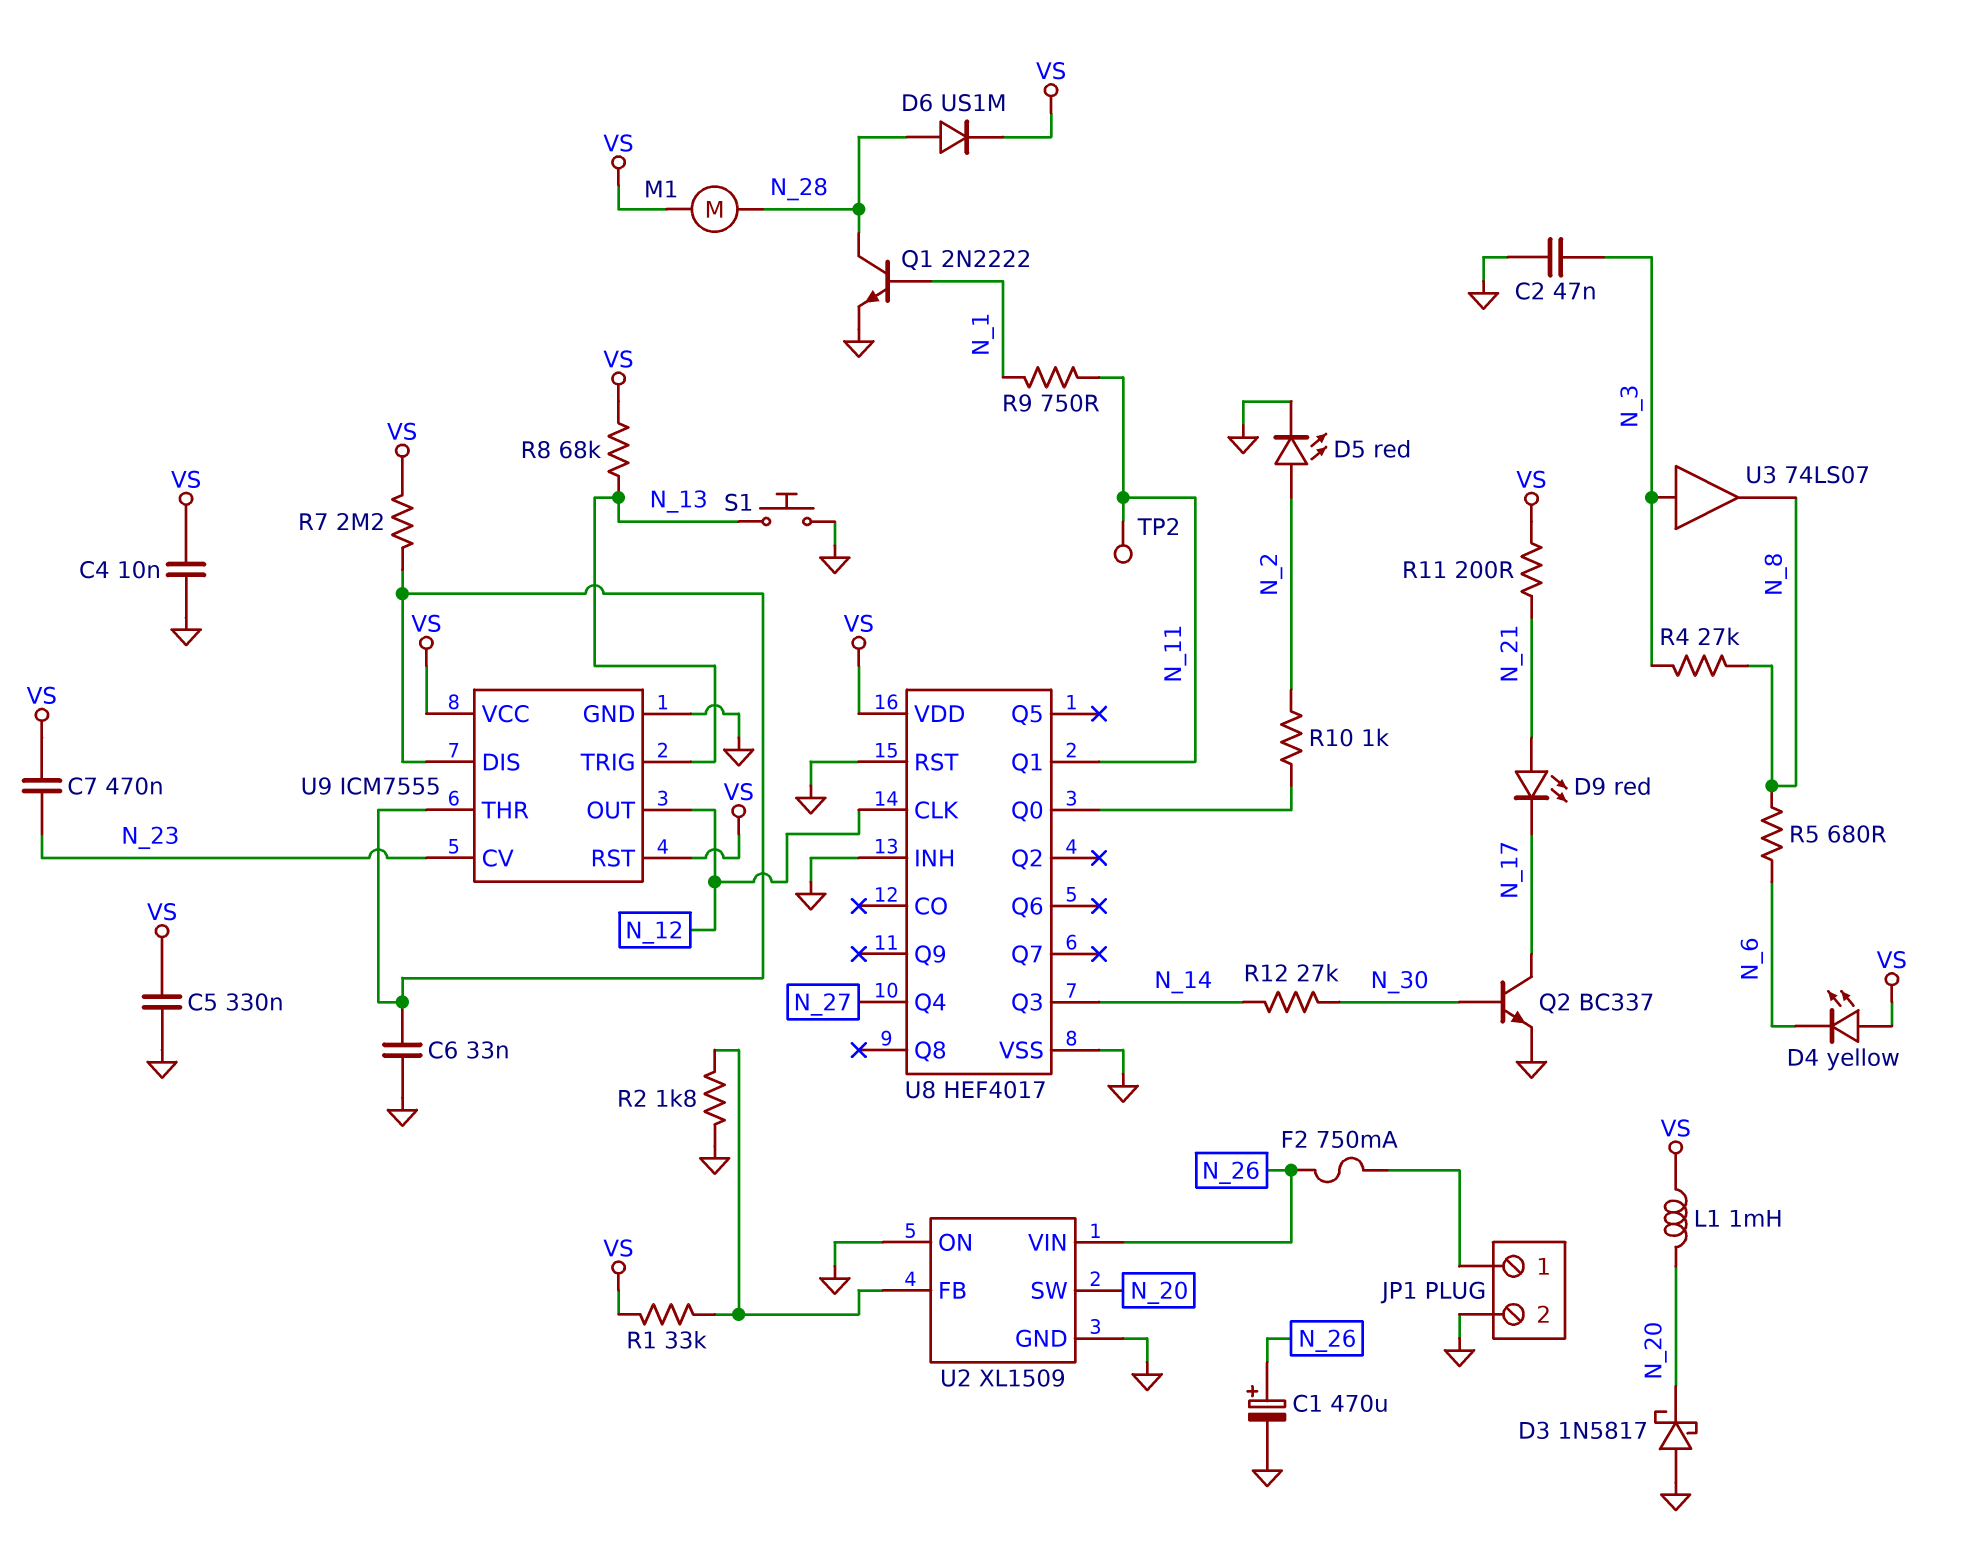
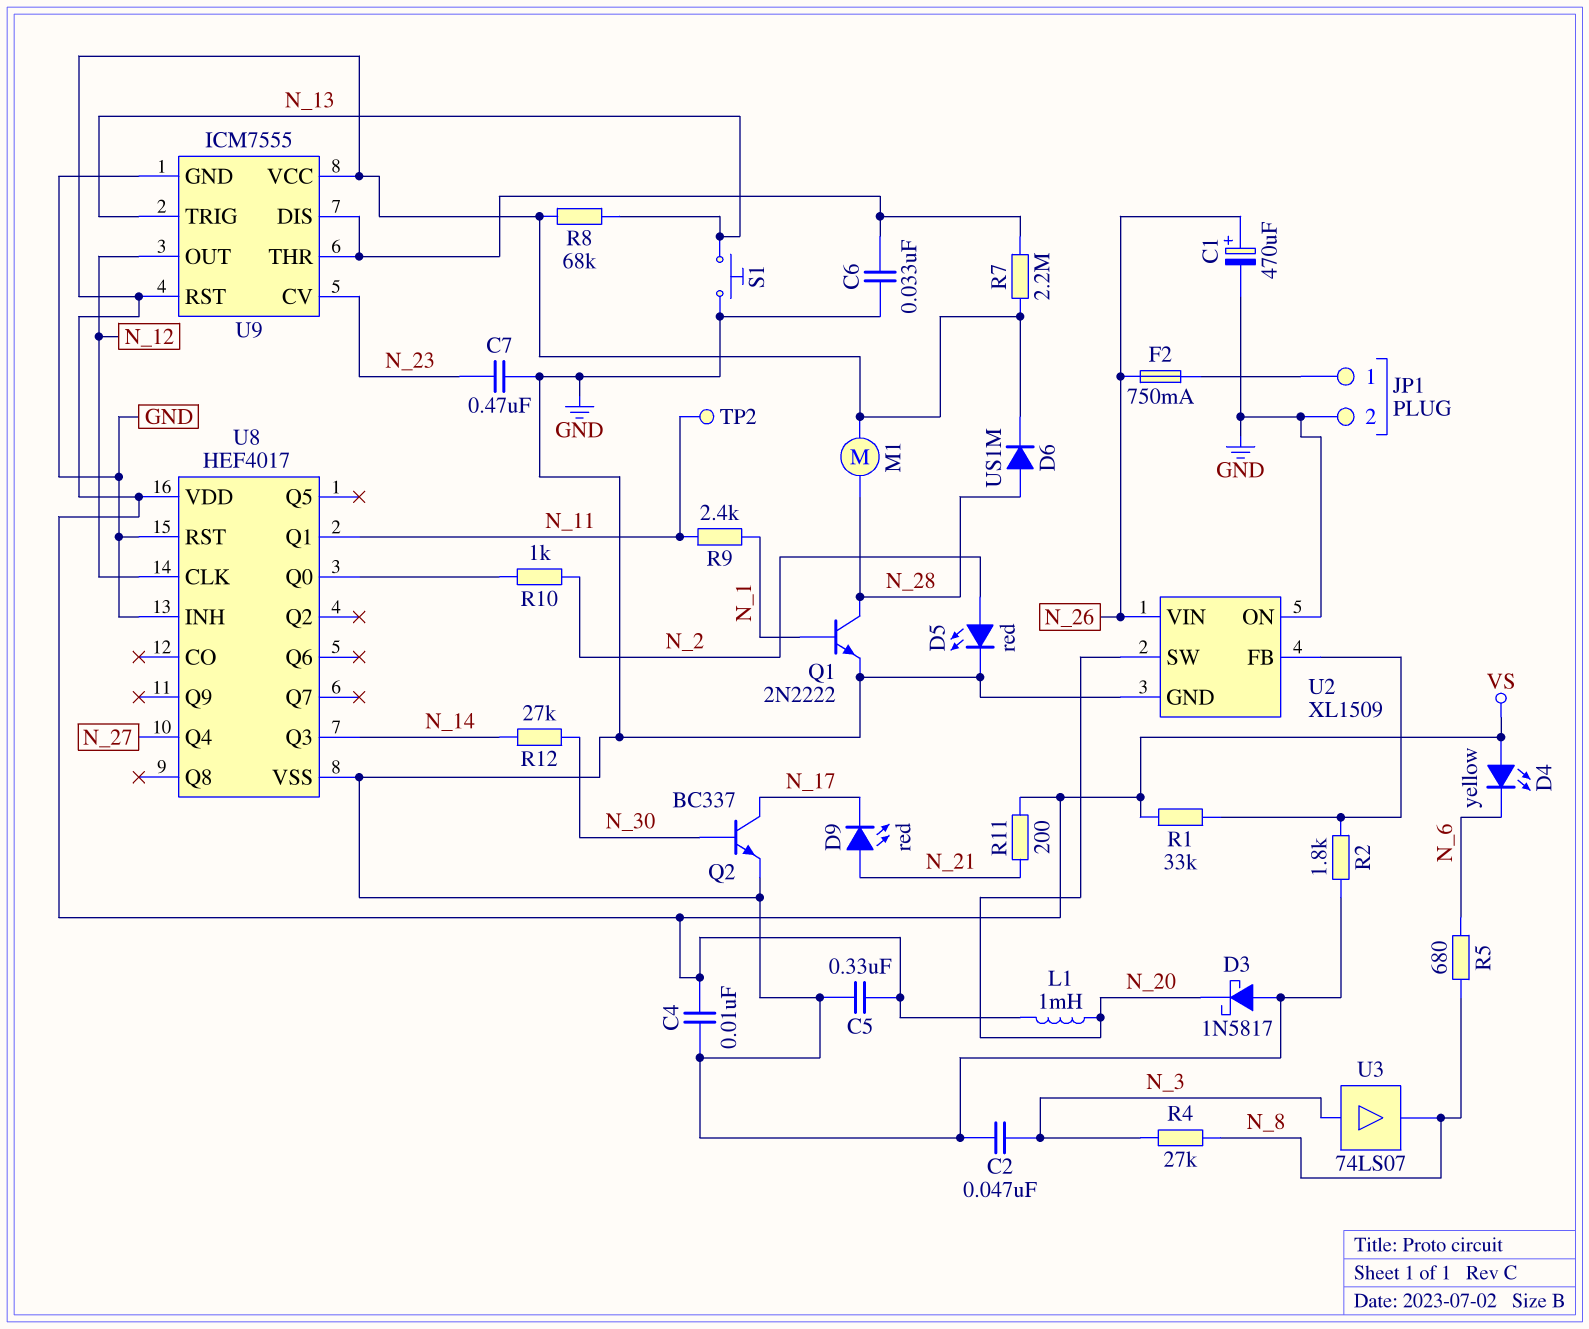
C7: 470nF (N_23, VS) -> 470nF (GND, N_23)
R9: 750 (N_1, N_11) -> 2.4k (N_1, N_11)

